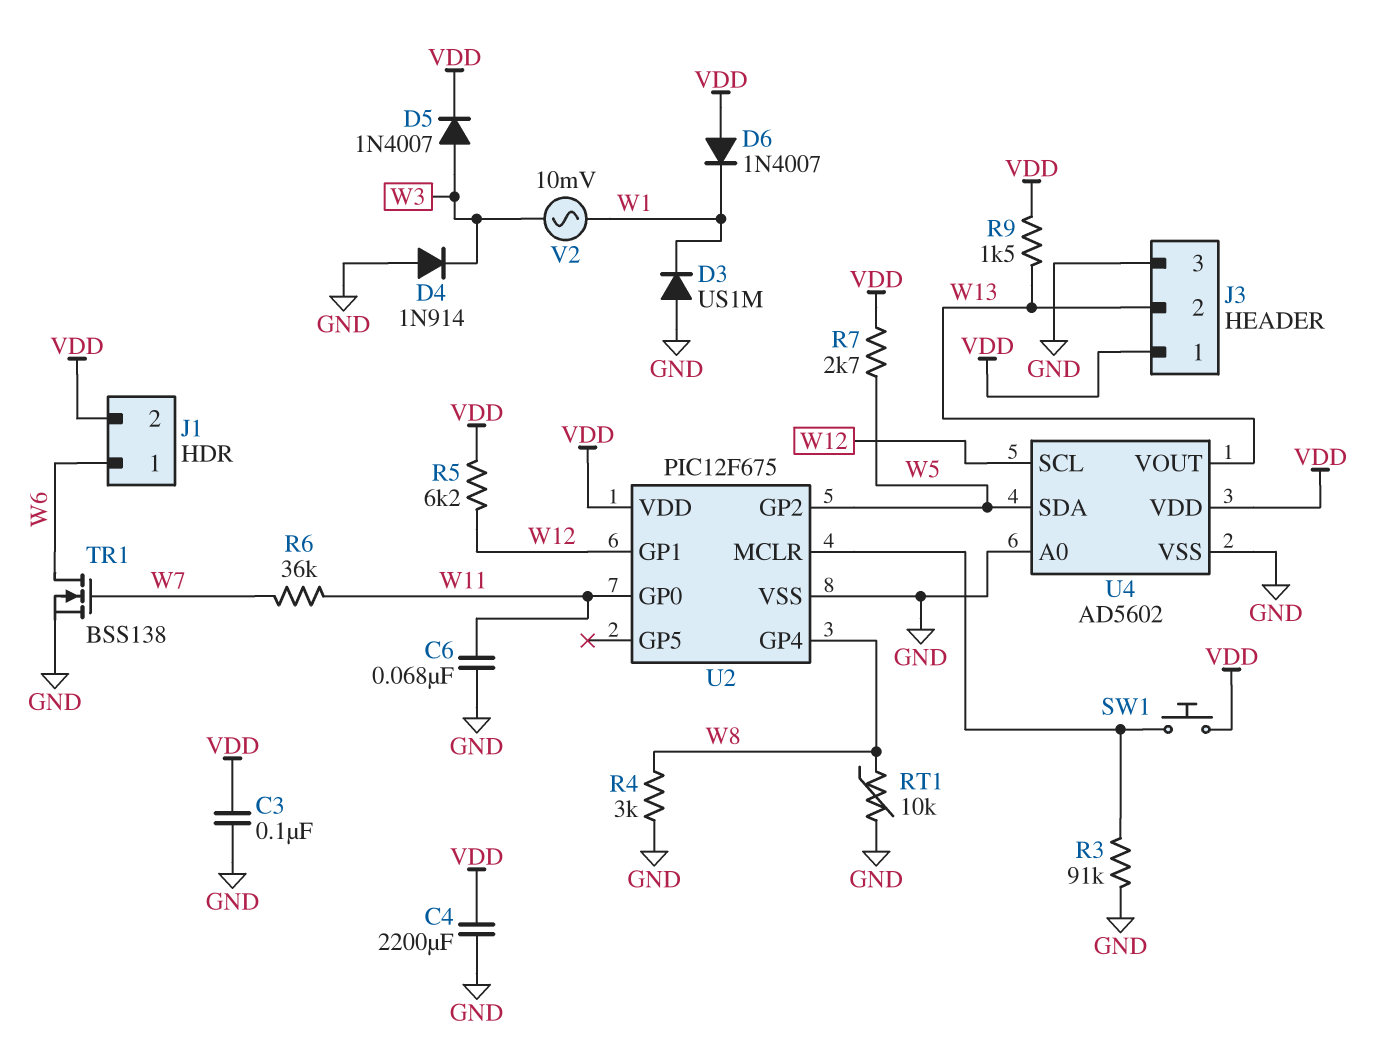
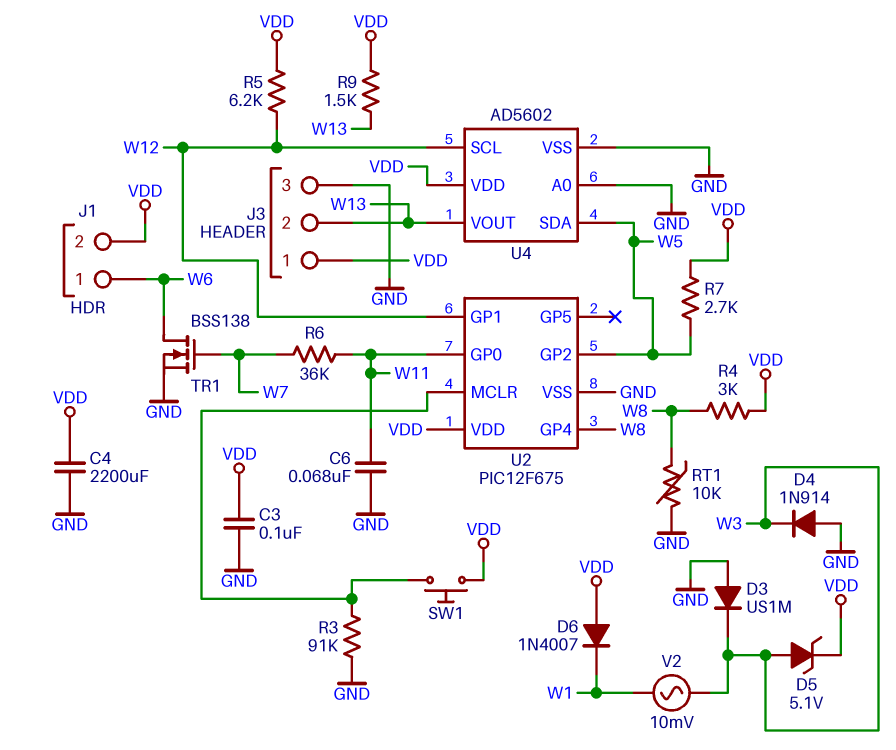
D3: diode US1M (A GND, K W1) -> diode US1M (A GND, K W3)
D5: diode 1N4007 (A W3, K VDD) -> zener 5.1V (A W3, K VDD)
R4: 3k (GND, W8) -> 3k (VDD, W8)

